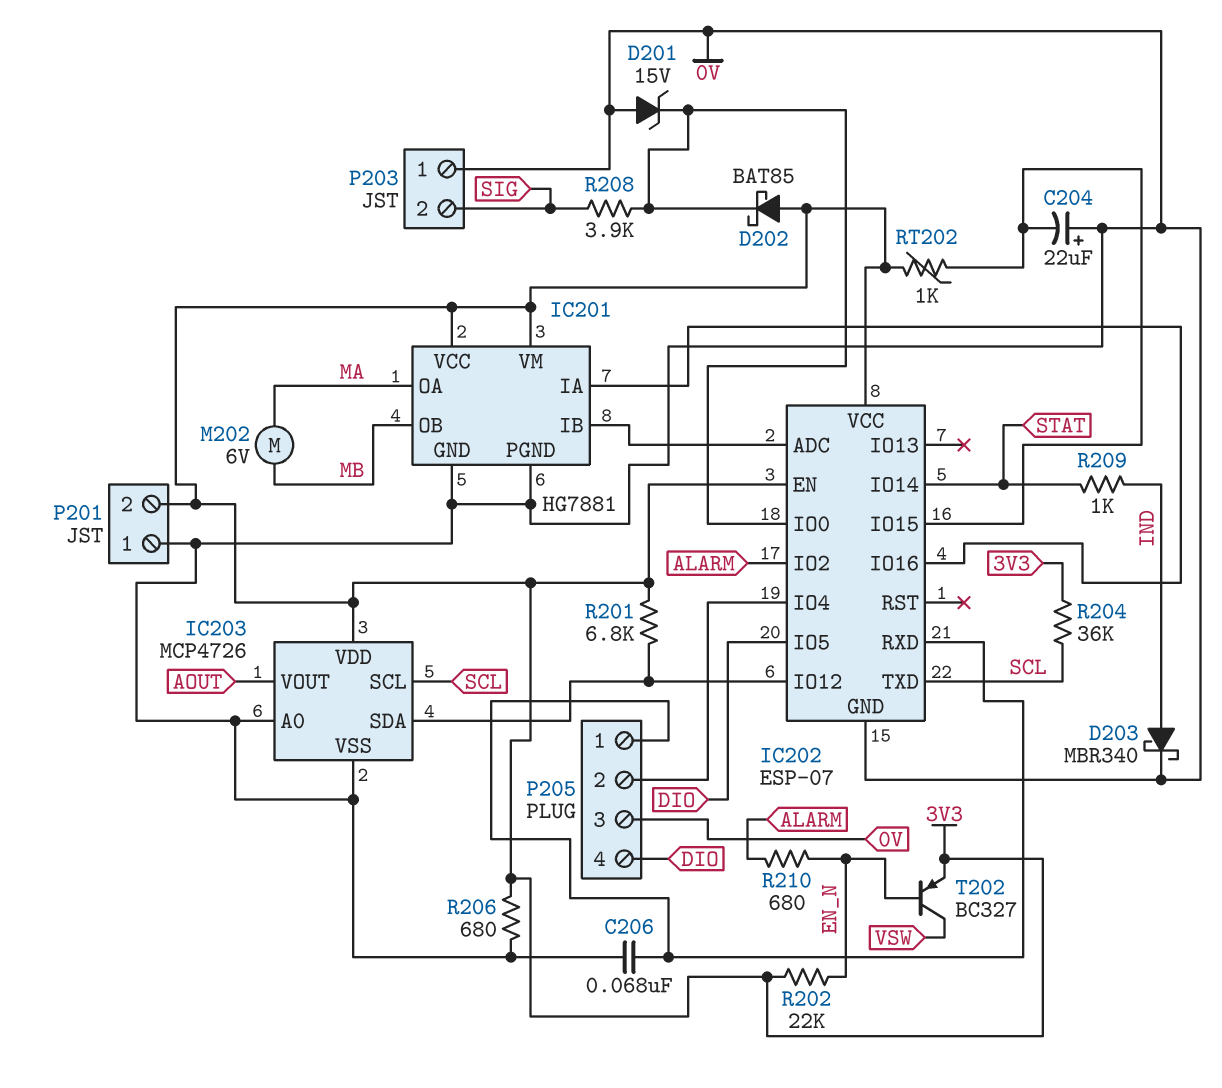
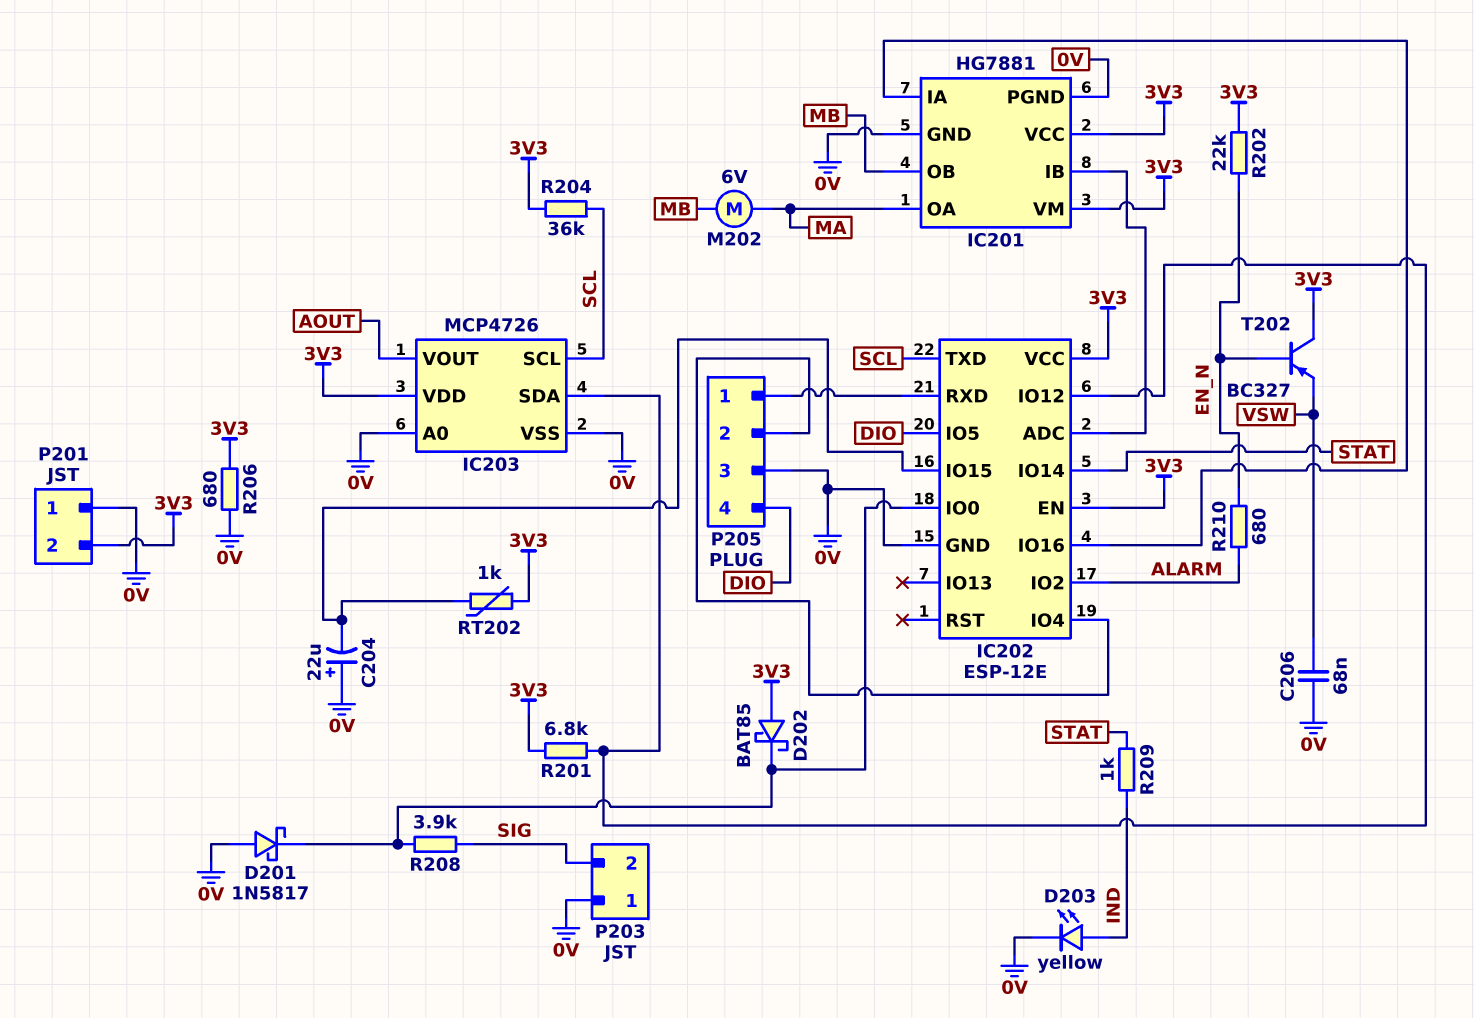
C206: 68nF (0V, IC202/RXD) -> 68nF (0V, VSW)
D201: zener 15V (A 0V, K IC202/IO0) -> schottky 1N5817 (A 0V, K IC202/IO0)
D203: schottky MBR340 (A IND, K 0V) -> LED yellow (A IND, K 0V)
IC202: ESP-07 -> ESP-12E
T202: PNP BC327 (B EN_N, C VSW, E 3V3) -> PNP BC327 (B EN_N, C 3V3, E VSW)

